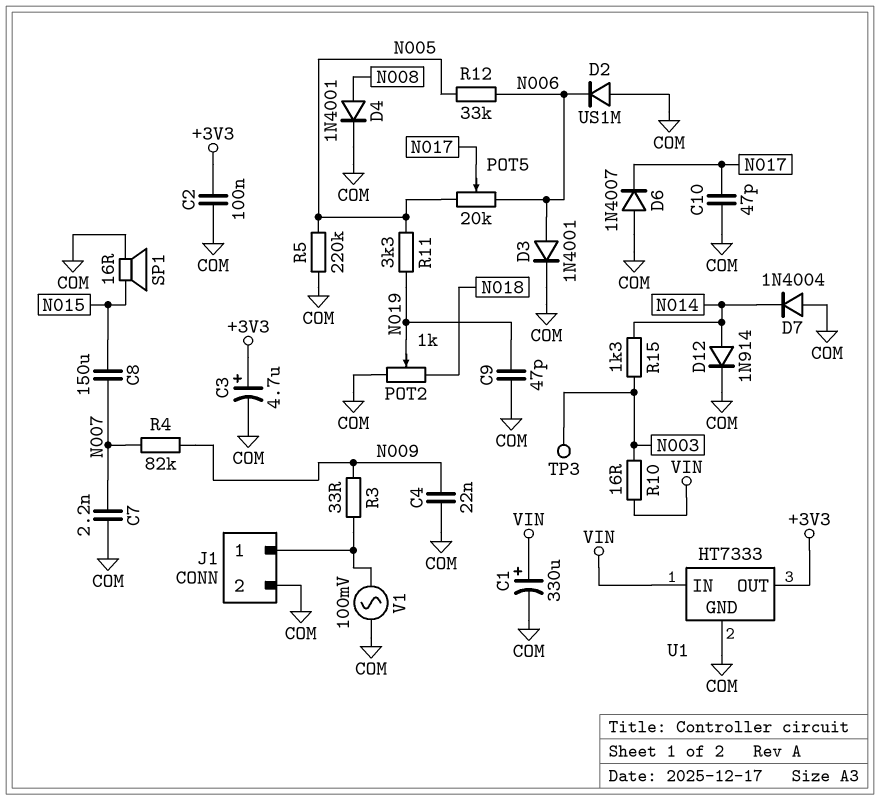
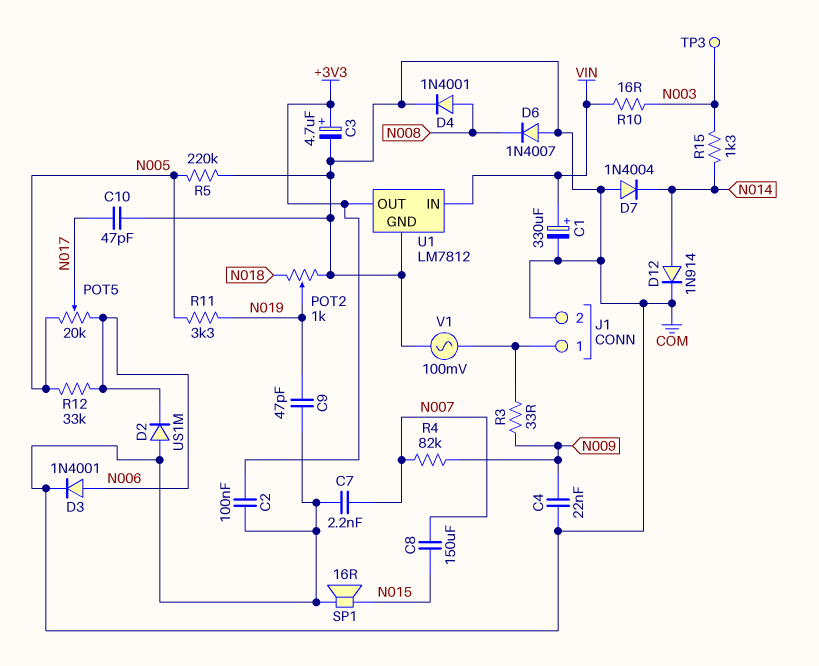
D6: diode 1N4007 (A COM, K N017) -> diode 1N4007 (A COM, K N008)
U1: HT7333 -> LM7812

